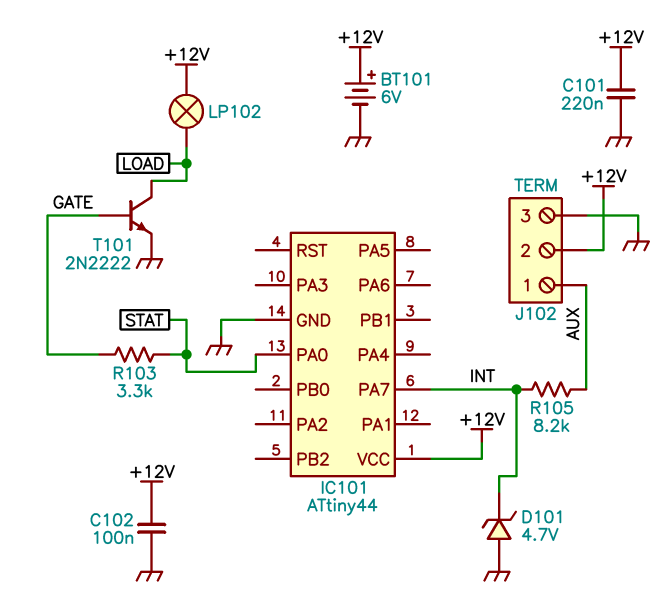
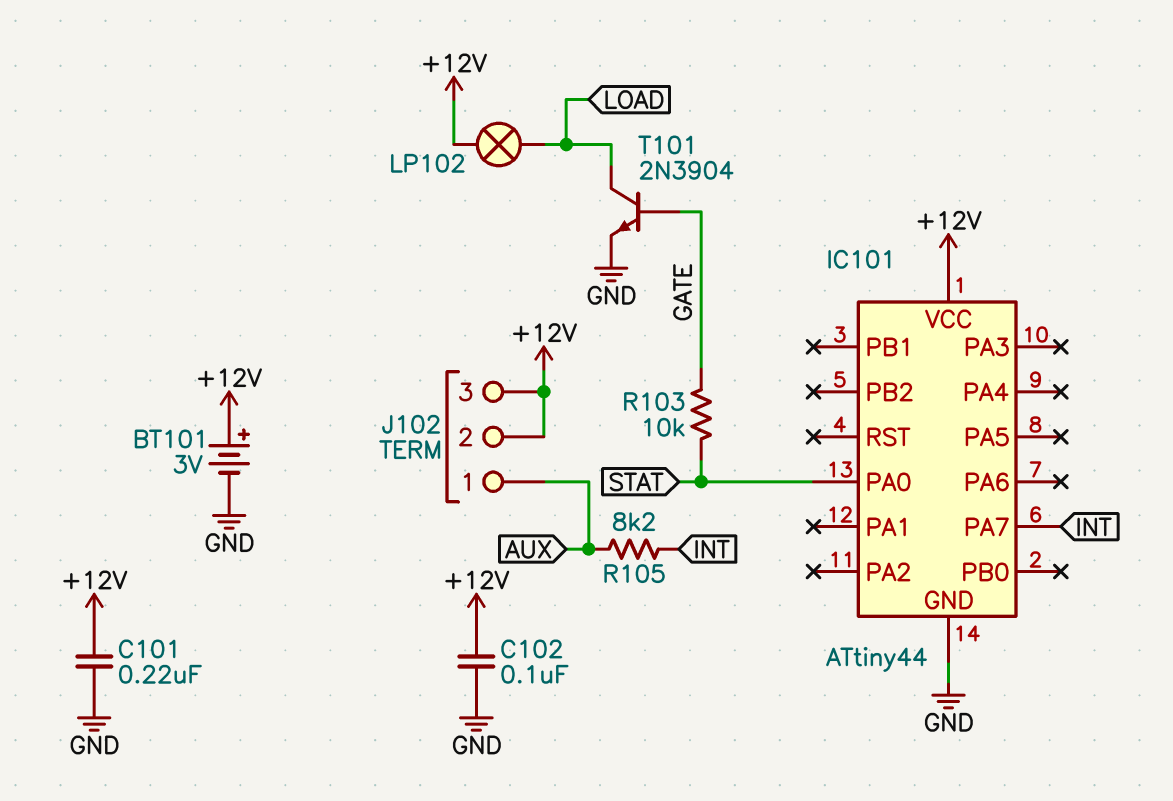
BT101: 6V (plus +12V, minus GND) -> 3V (plus +12V, minus GND)
D101: zener 4.7V (A GND, K INT) -> none
J102 pin 3: GND -> +12V
R103: 3.3k (GATE, STAT) -> 10k (GATE, STAT)
T101: NPN 2N2222 (B GATE, C LOAD, E GND) -> NPN 2N3904 (B GATE, C LOAD, E GND)

